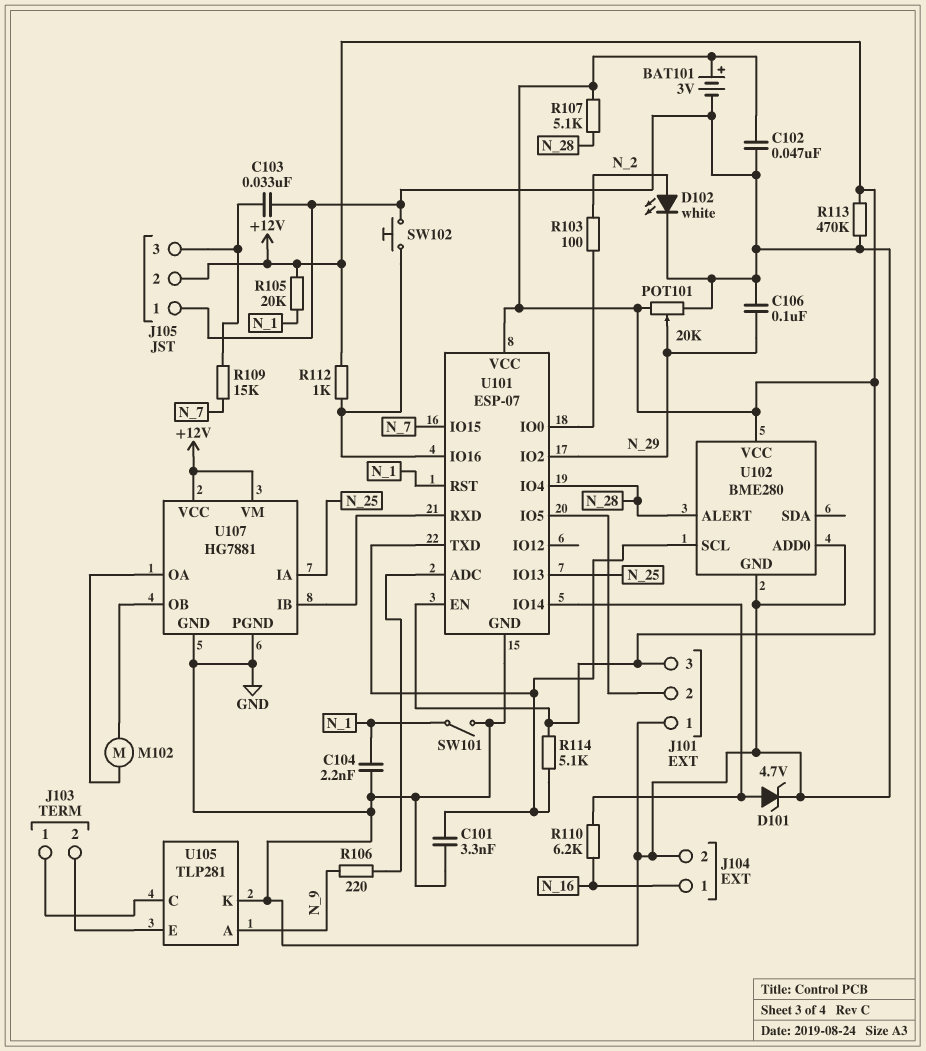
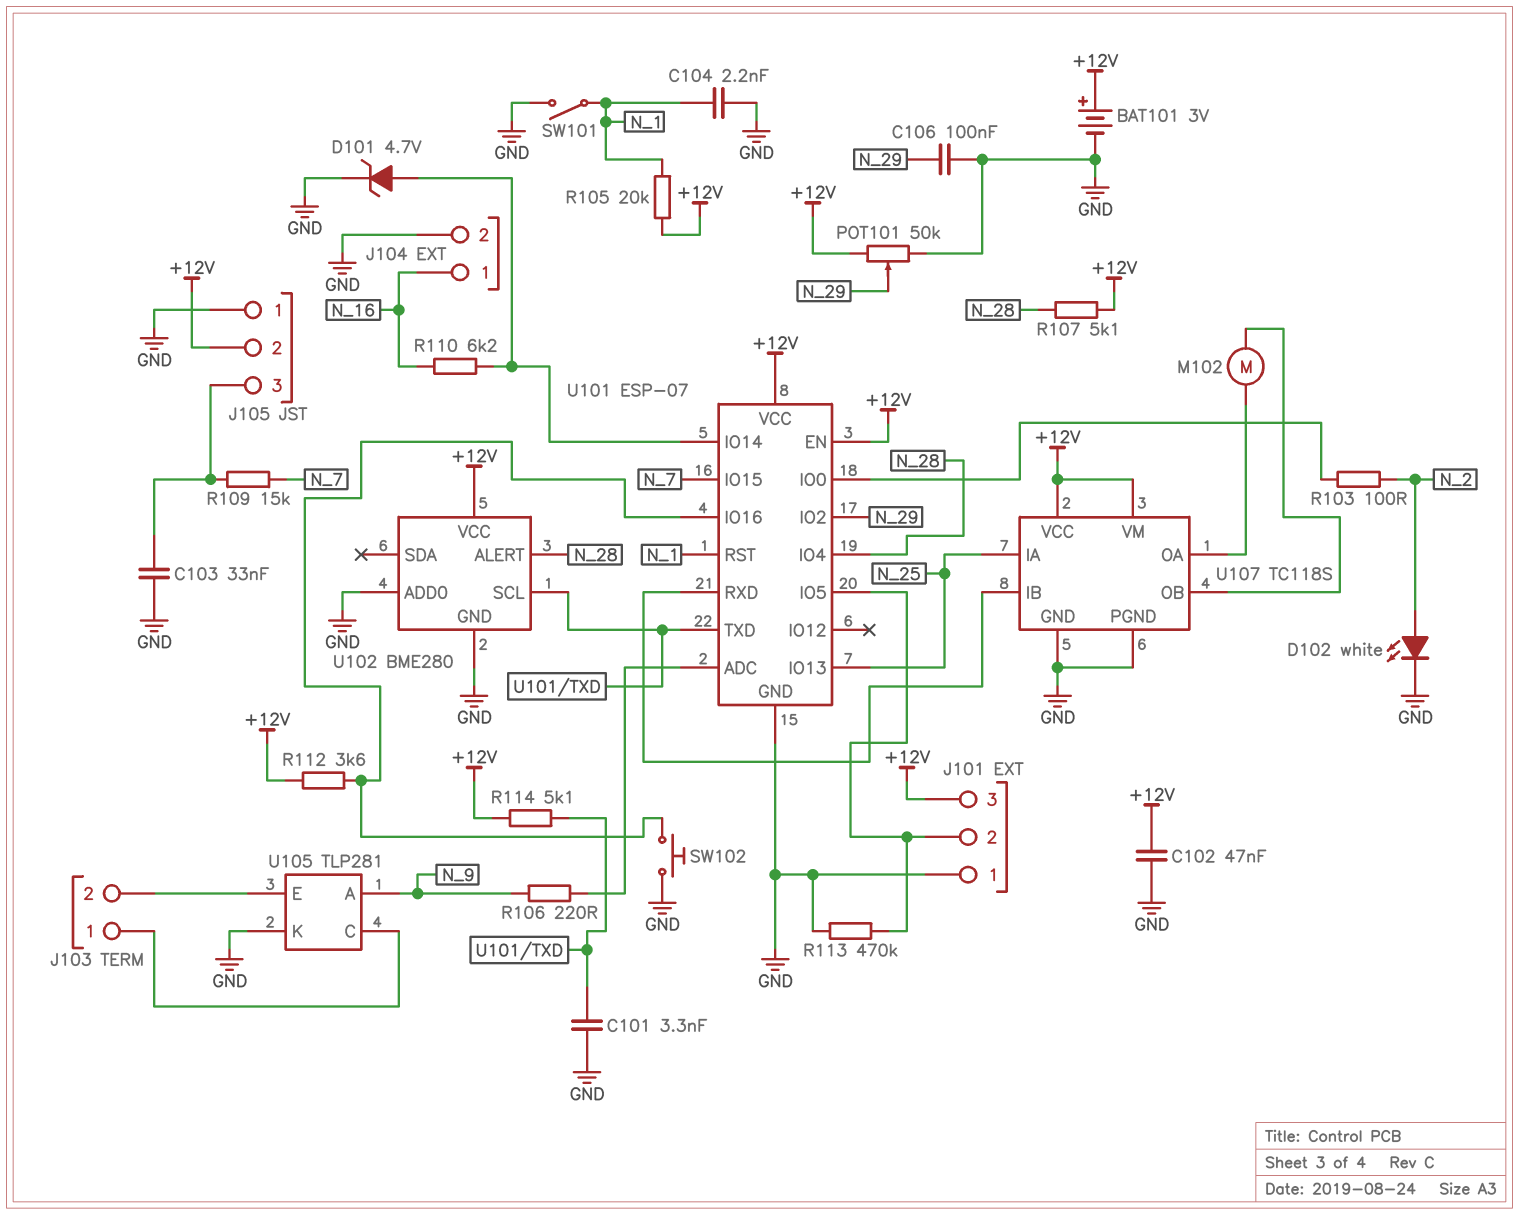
POT101: 20k (+12V, GND, wiper N_29) -> 50k (+12V, GND, wiper N_29)
R112: 1k (+12V, U101/IO16) -> 3.6k (+12V, U101/IO16)
R113: 470k (+12V, GND) -> 470k (GND, J101/2)
U107: HG7881 -> TC118S

